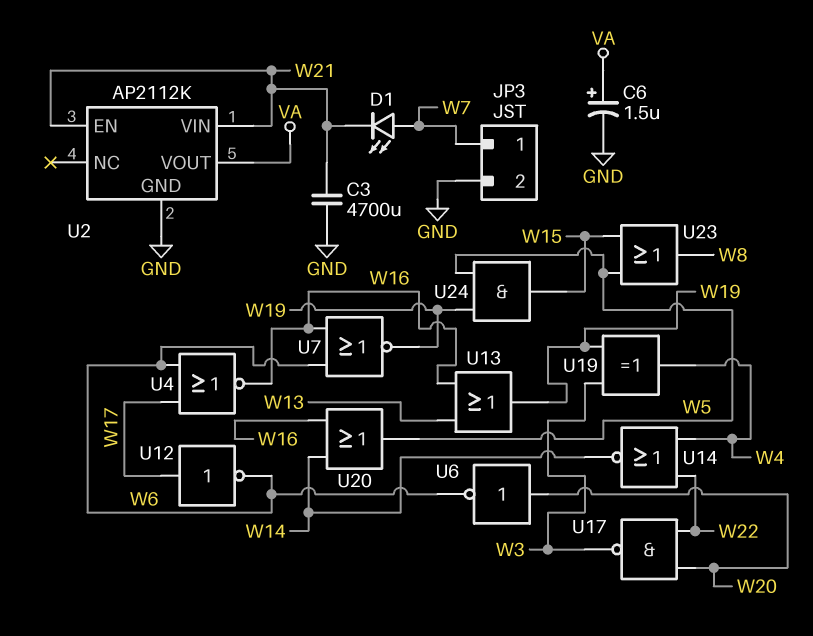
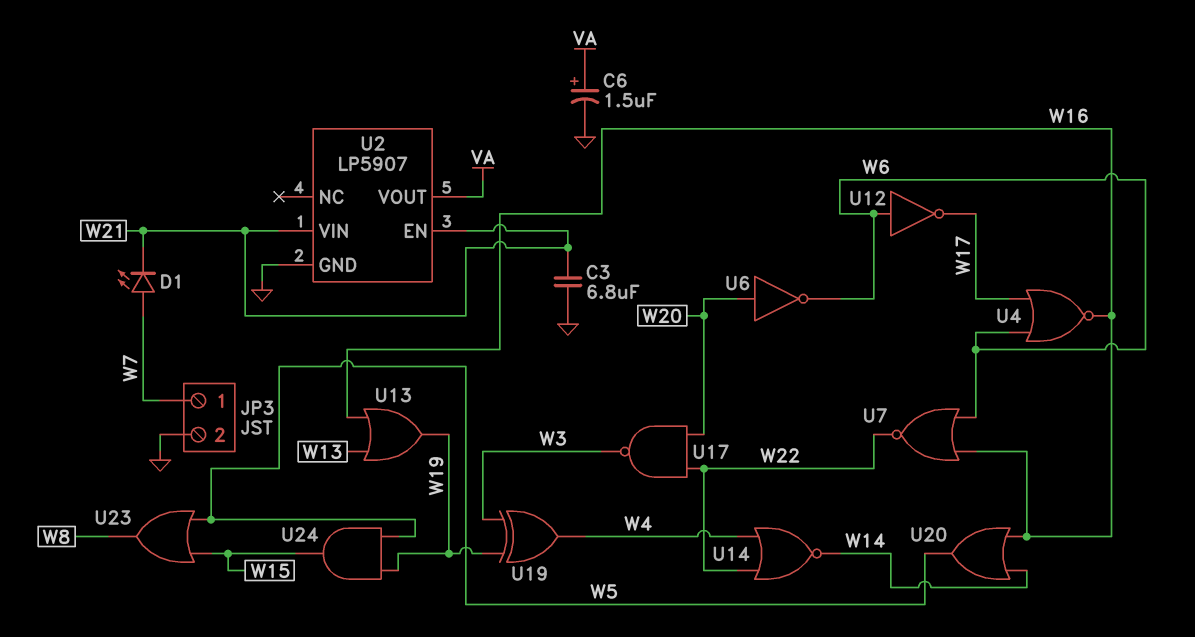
C3: 4700uF (GND, W21) -> 6.8uF (GND, W21)
U2: AP2112K -> LP5907
U7: NOR (in W6, in W16, out W19) -> NOR (in W6, in W16, out W22)
U12: NOT (in W17, out W6) -> NOT (in W6, out W17)

